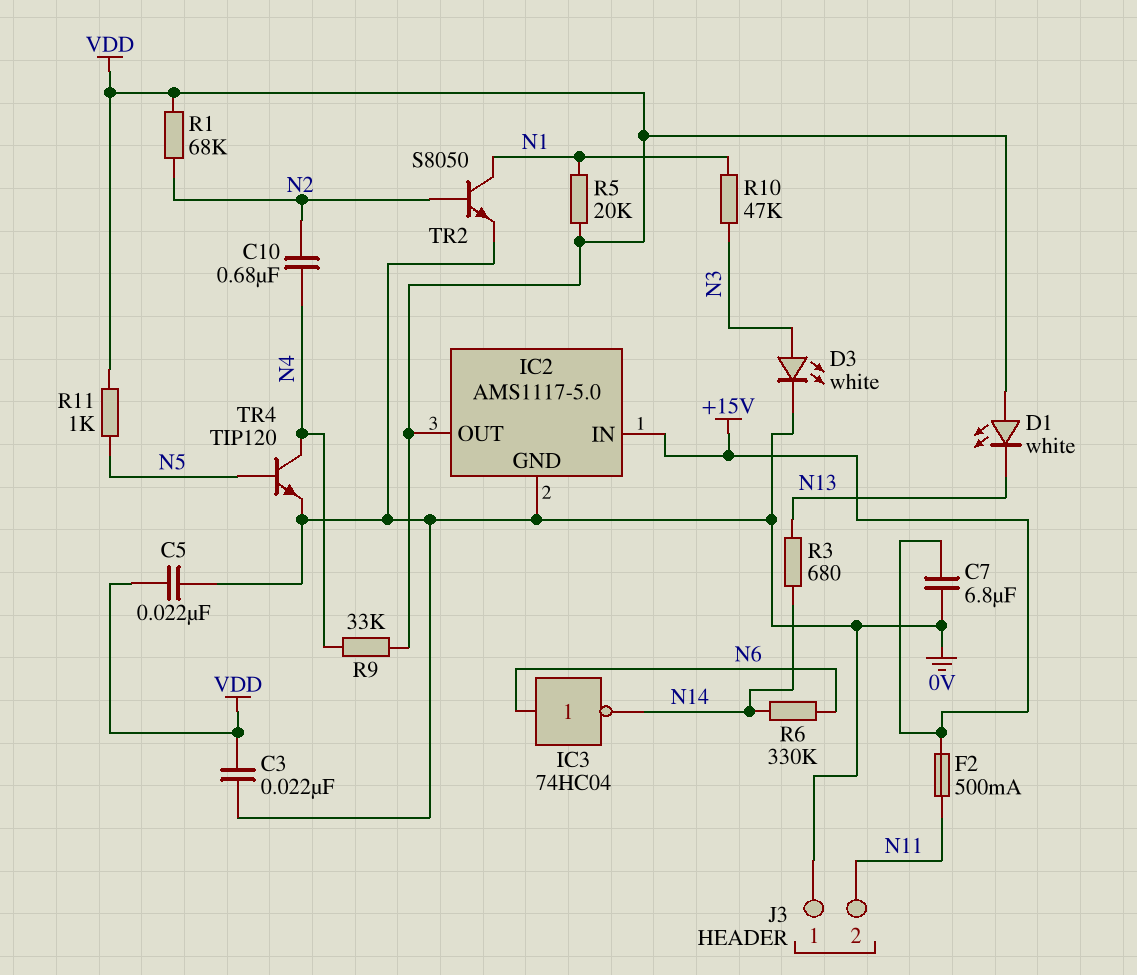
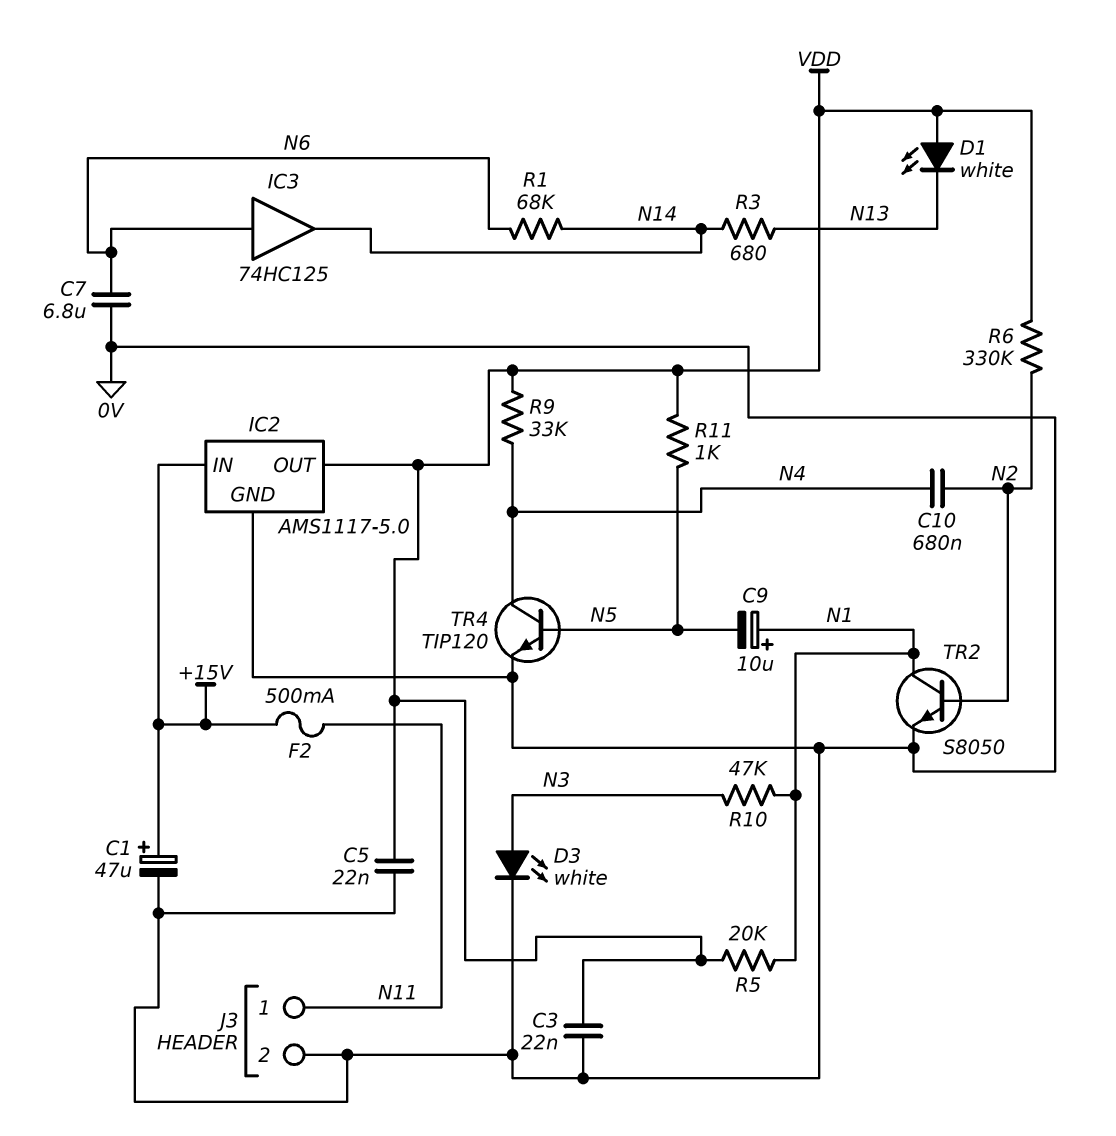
C1: none -> 47uF (plus +15V, minus 0V)
C7: 6.8uF (+15V, 0V) -> 6.8uF (0V, N6)
C9: none -> 10uF (plus N1, minus N5)
IC3: NOT 74HC04 (in N6, out N14) -> buffer 74HC125 (in N6, out N14)
J3 pin 1: 0V -> N11
J3 pin 2: N11 -> 0V
R1: 68k (N2, VDD) -> 68k (N6, N14)
R6: 330k (N6, N14) -> 330k (N2, VDD)

